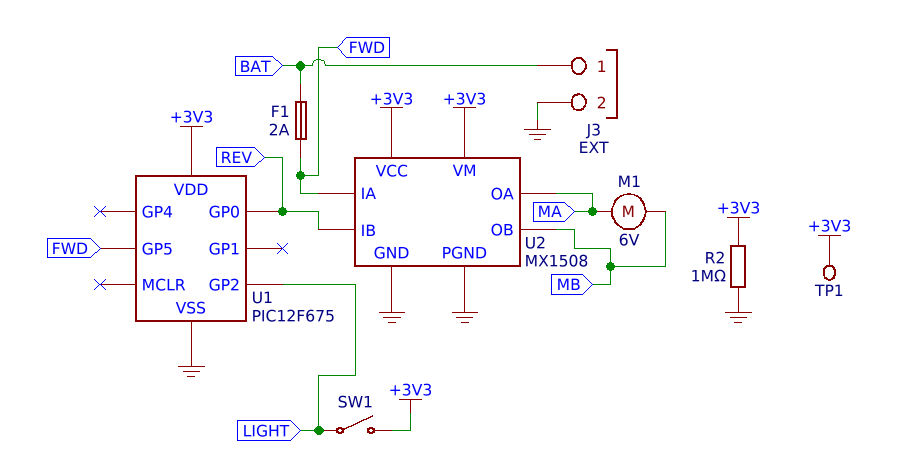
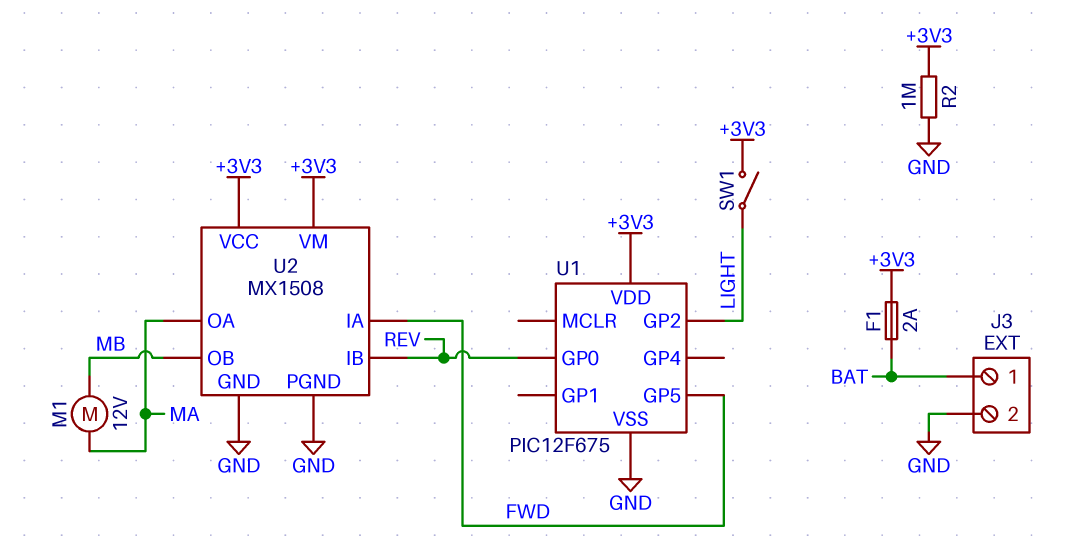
F1: 2A (BAT, FWD) -> 2A (+3V3, BAT)
M1: motor 6V (MA, MB) -> motor 12V (MA, MB)
TP1: test point (+3V3) -> none

